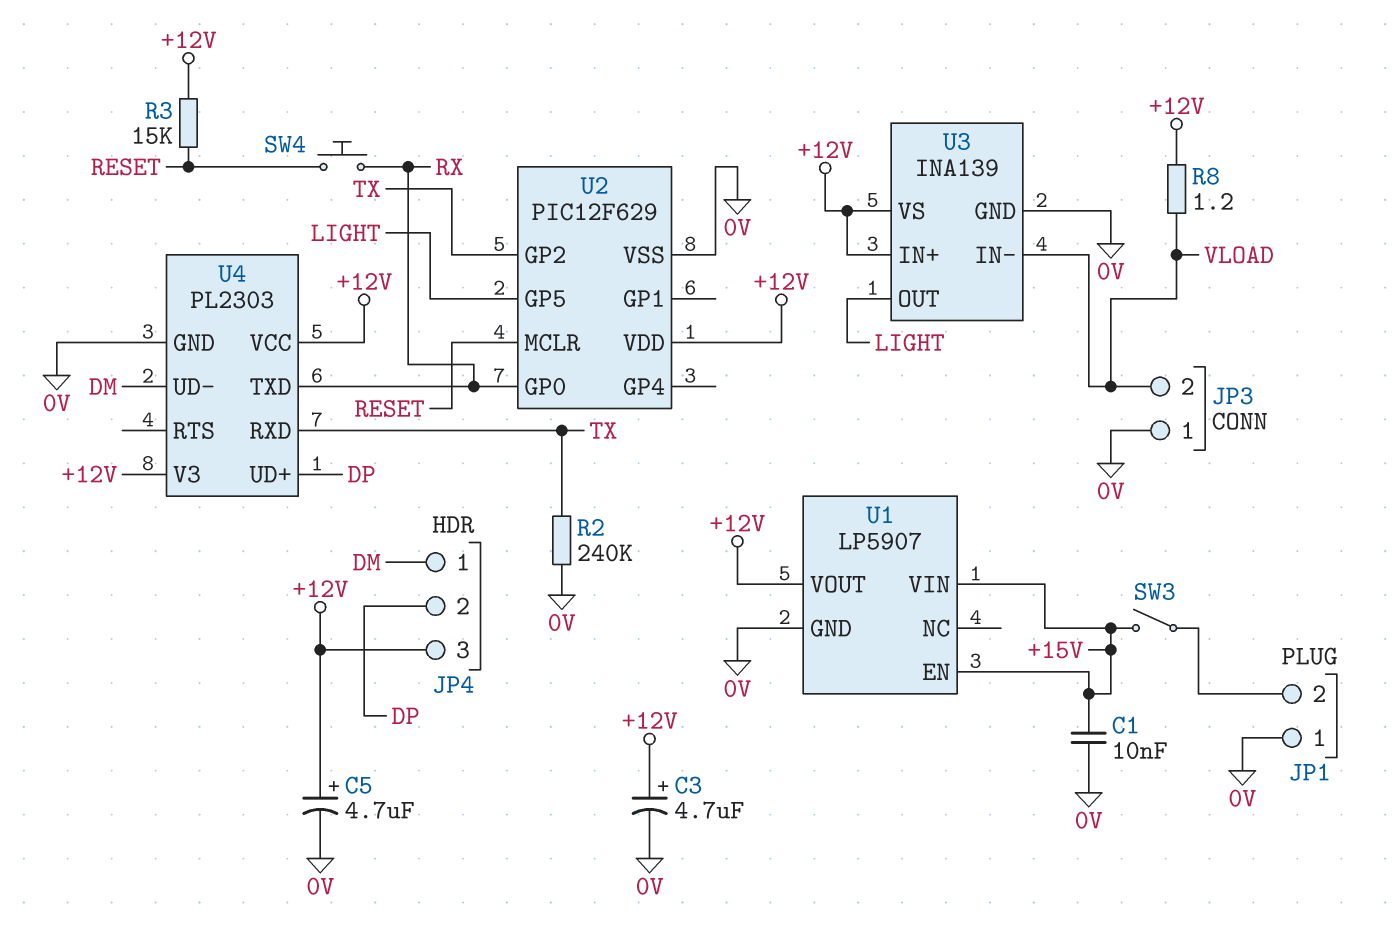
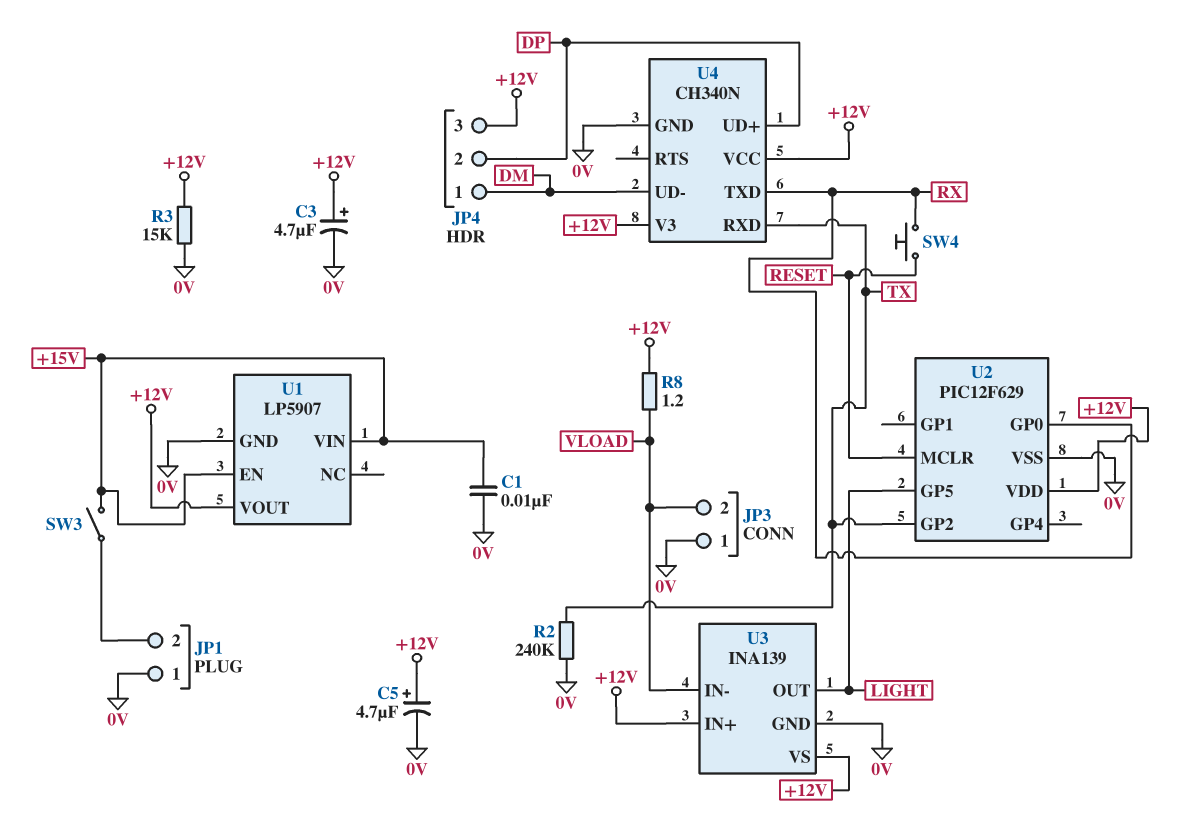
R3: 15k (+12V, RESET) -> 15k (+12V, 0V)
U4: PL2303 -> CH340N

